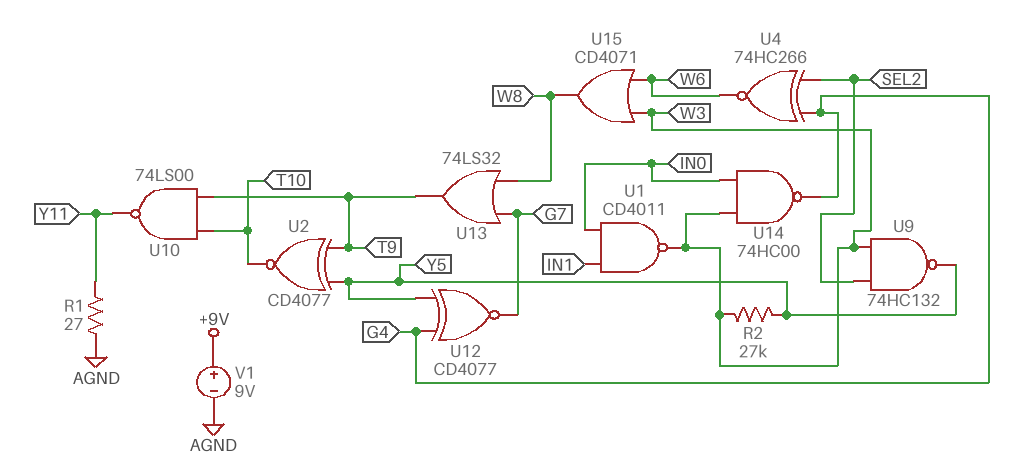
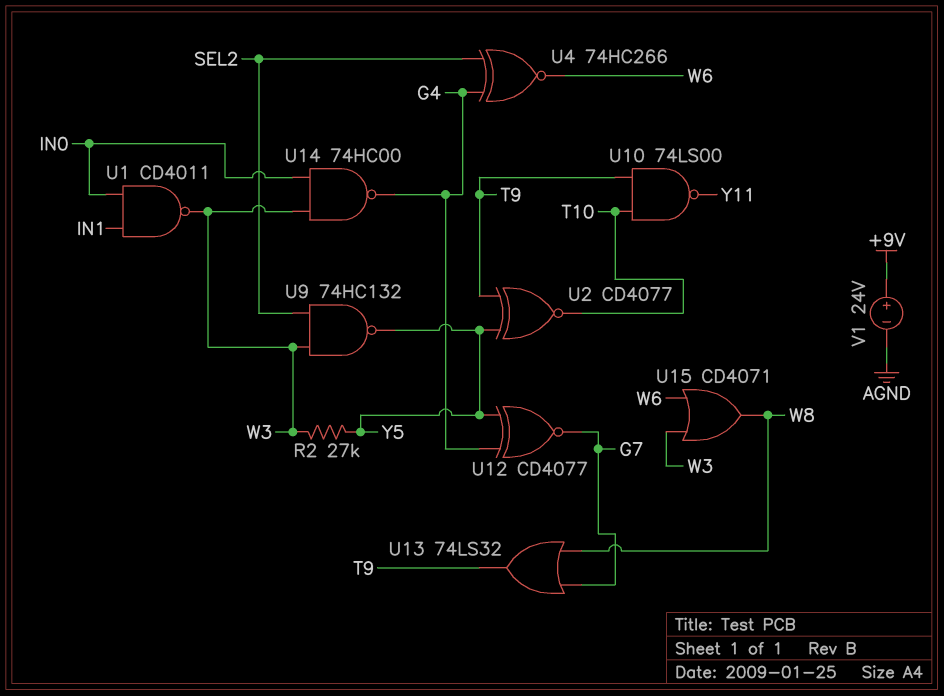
R1: 27 (AGND, Y11) -> none
V1: 9V (plus +9V, minus AGND) -> 24V (plus +9V, minus AGND)

